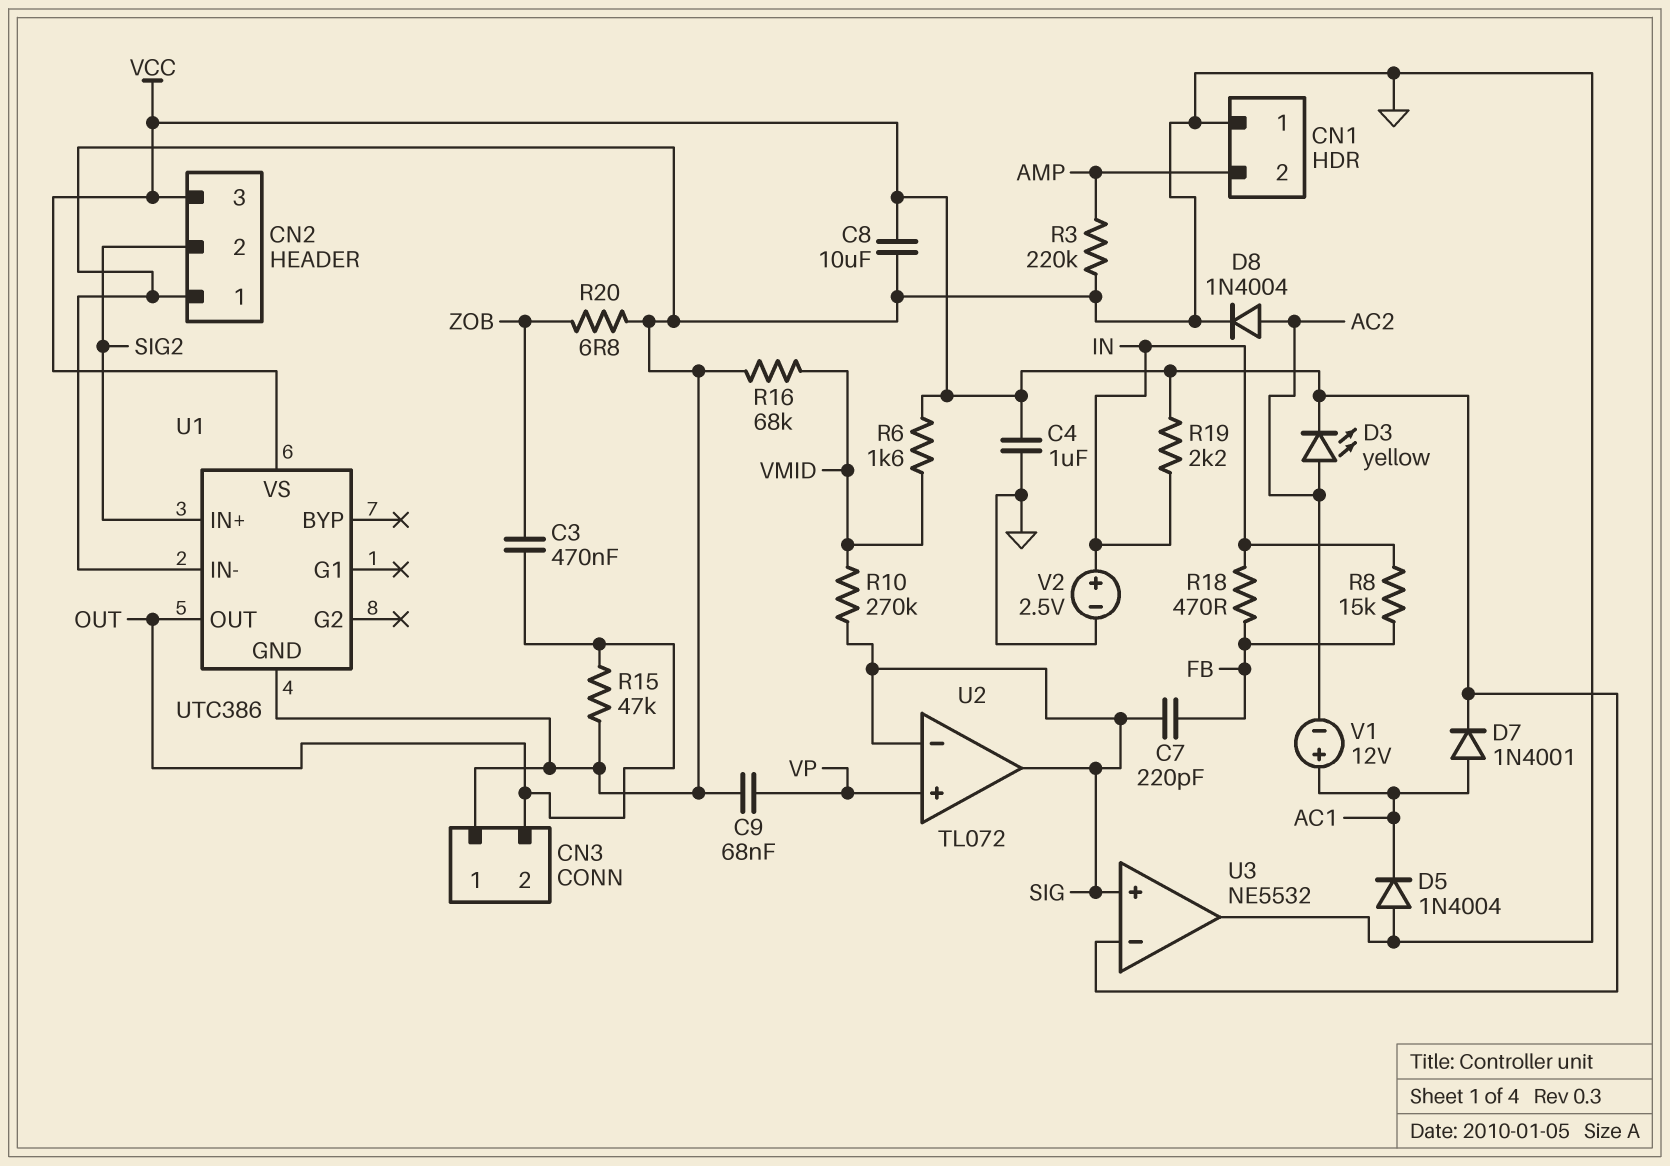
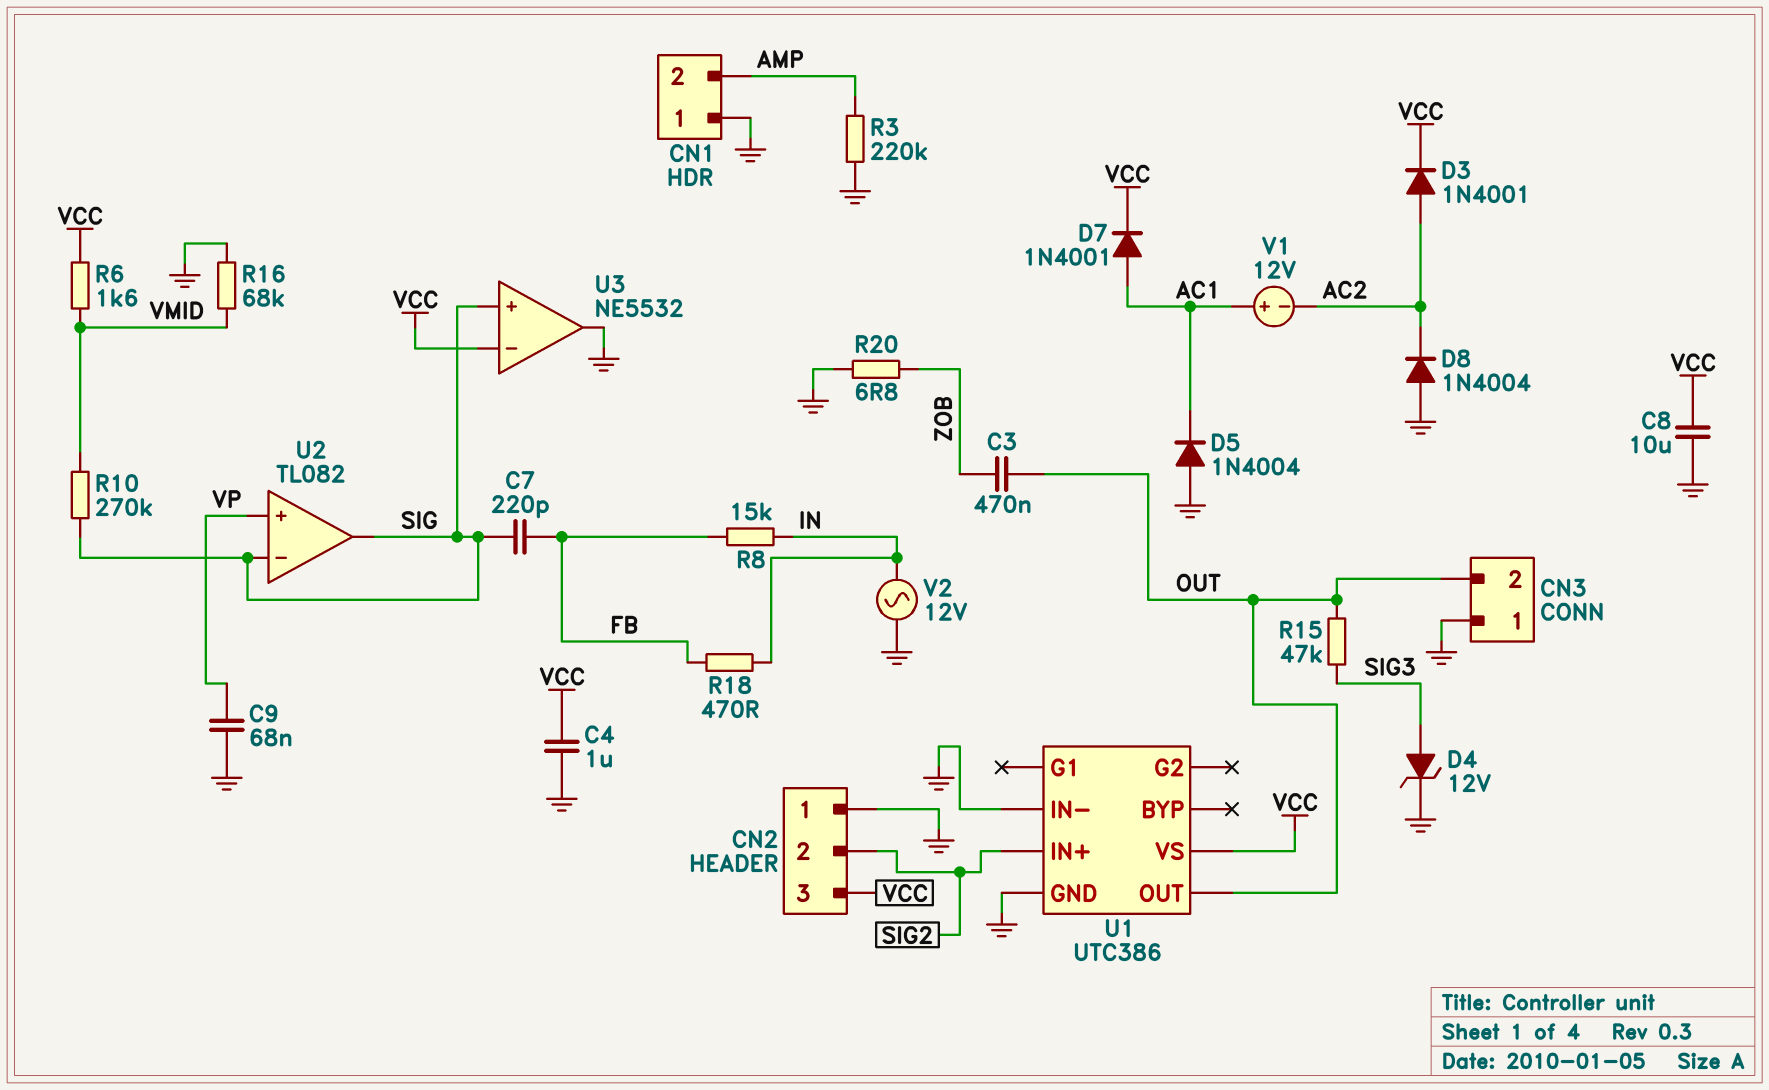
D3: LED yellow (A AC2, K VCC) -> diode 1N4001 (A AC2, K VCC)
D4: none -> zener 12V (A SIG3, K GND)
D8: diode 1N4004 (A AC2, K GND) -> diode 1N4004 (A GND, K AC2)
R15: 47k (GND, OUT) -> 47k (OUT, SIG3)
R19: 2.2k (IN, VCC) -> none
U2: TL072 -> TL082
V2: 2.5V (plus IN, minus GND) -> AC 12V (GND, IN)

